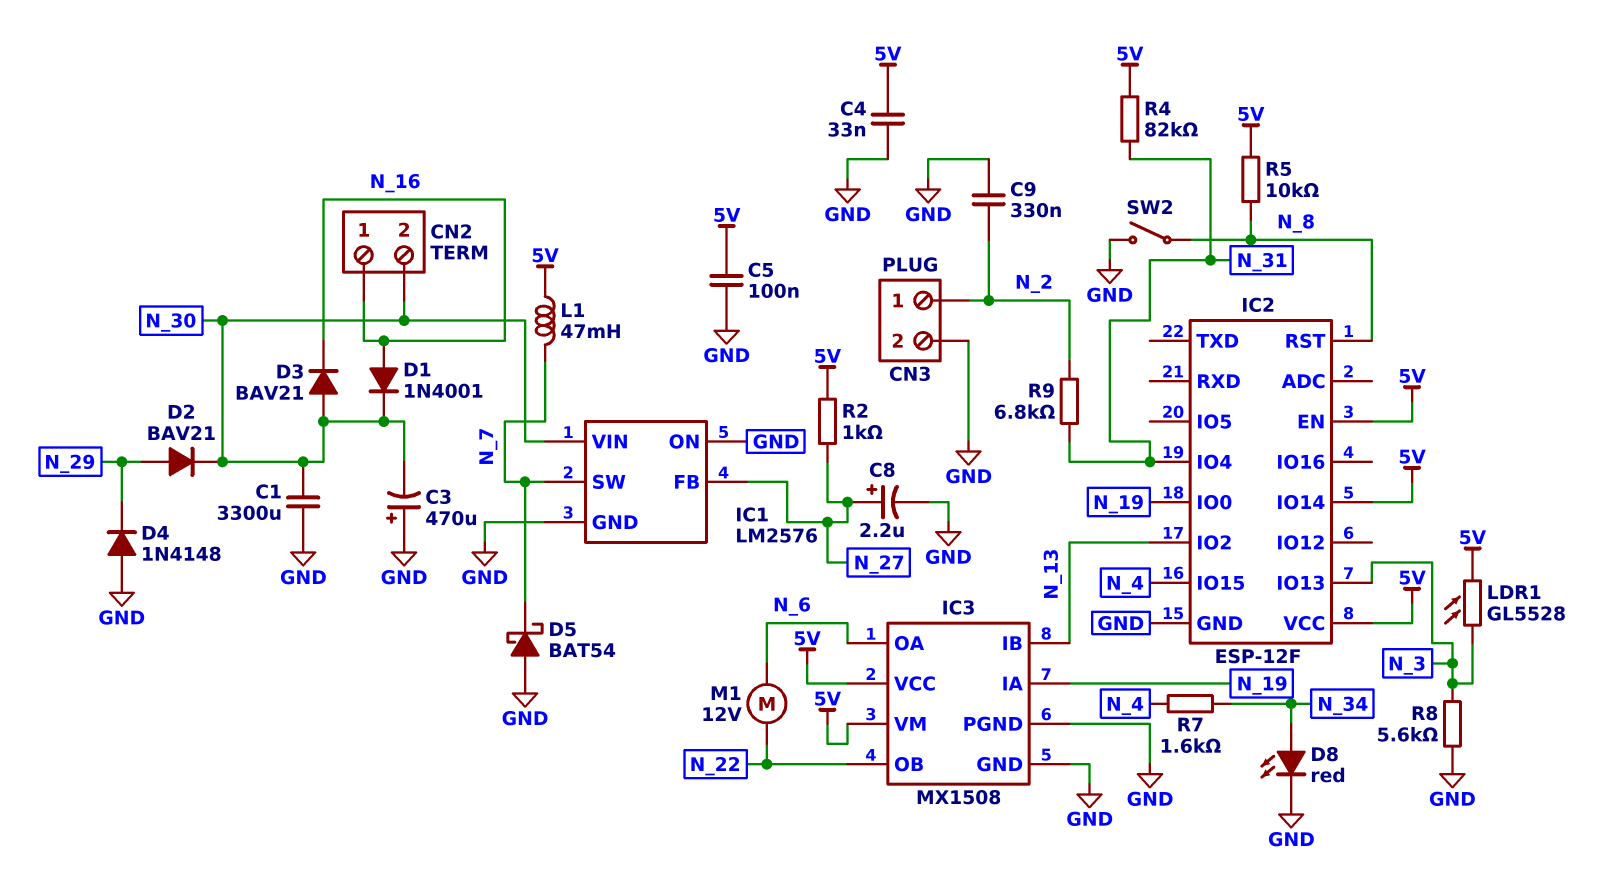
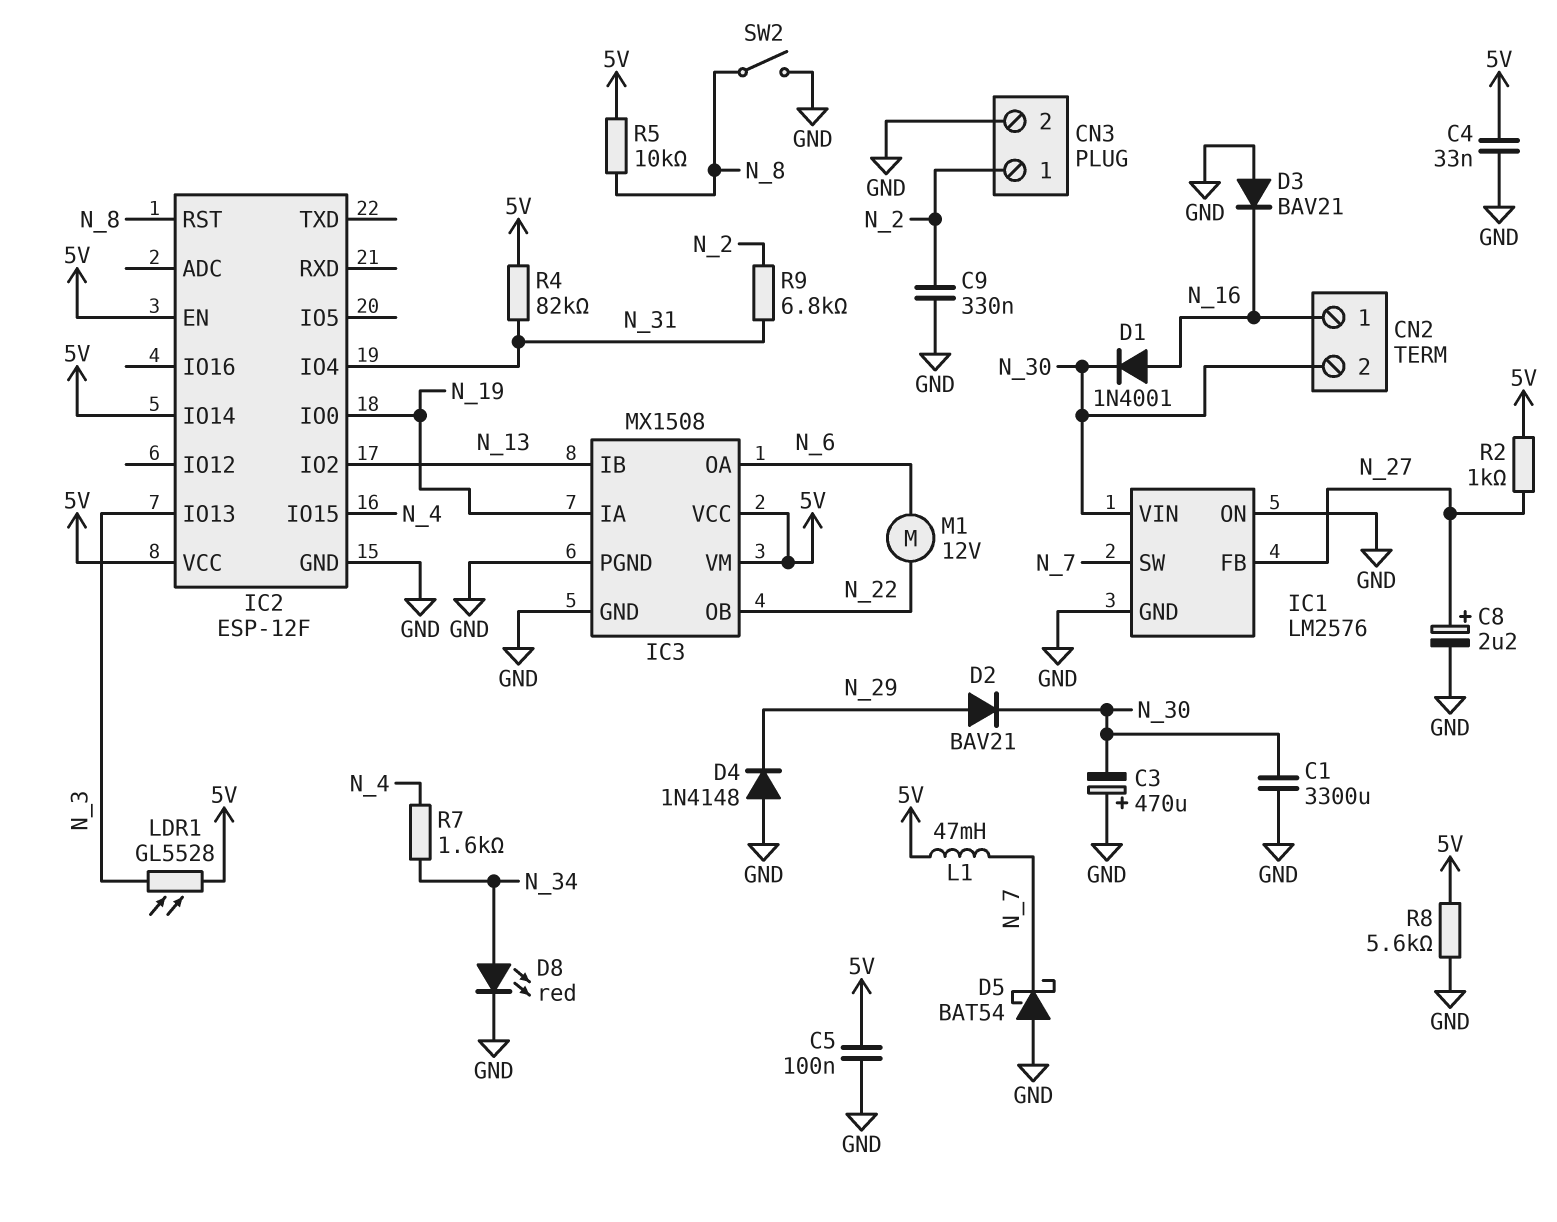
D3: diode BAV21 (A N_30, K N_16) -> diode BAV21 (A GND, K N_16)
R8: 5.6k (GND, N_3) -> 5.6k (5V, GND)

